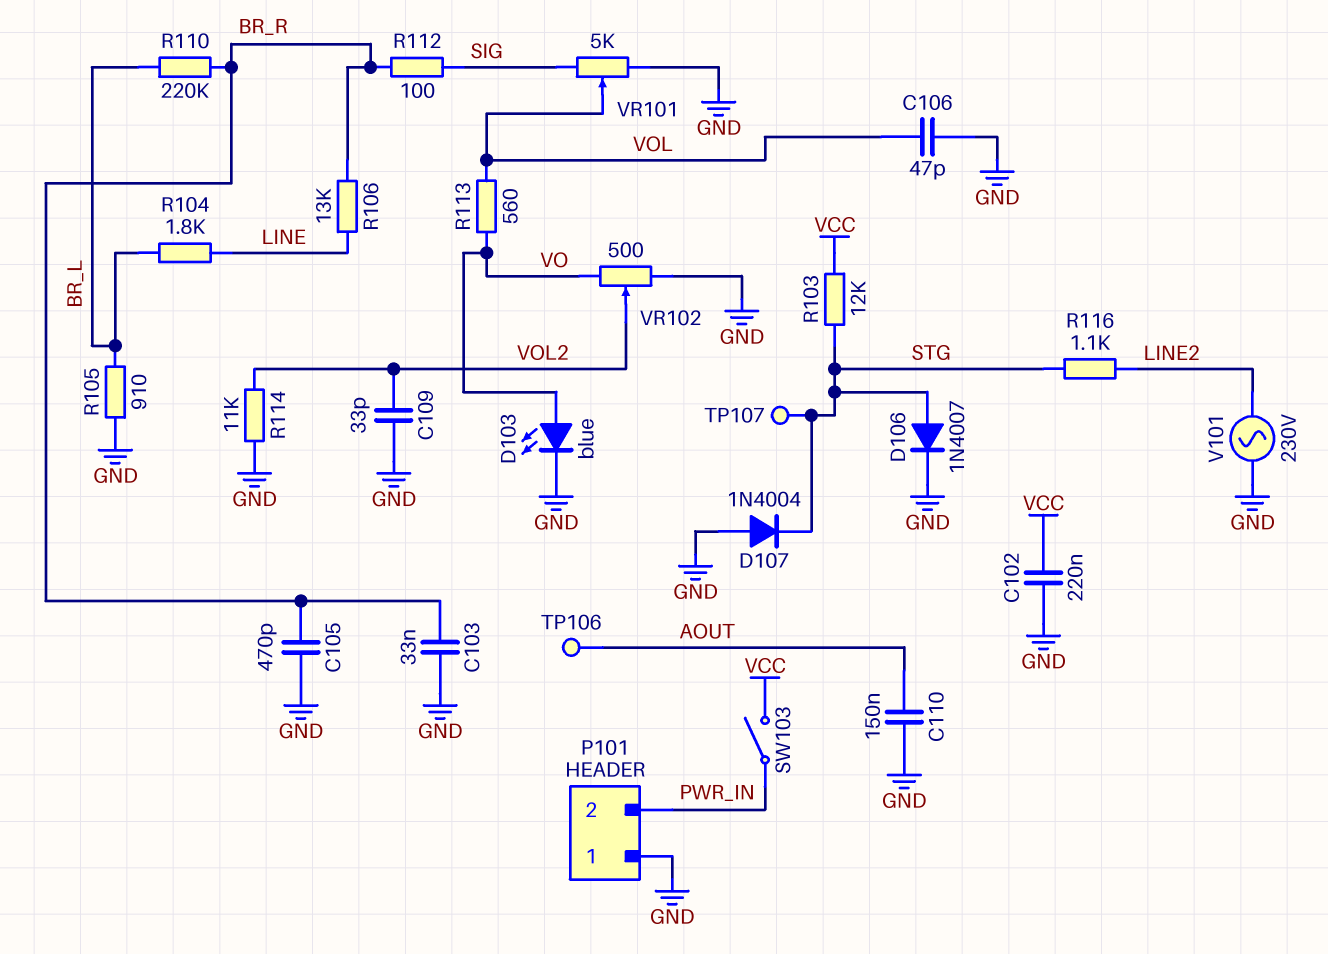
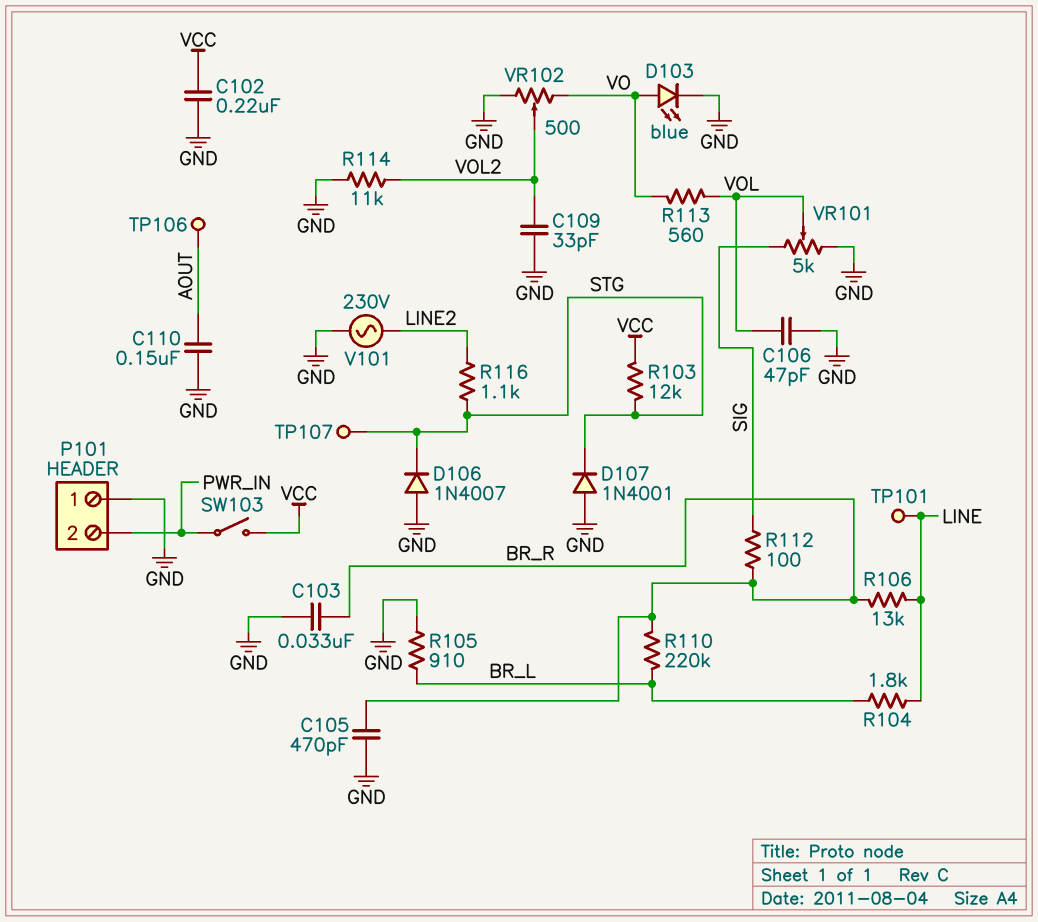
D106: diode 1N4007 (A STG, K GND) -> diode 1N4007 (A GND, K STG)
D107: diode 1N4004 (A GND, K STG) -> diode 1N4001 (A GND, K STG)
TP101: none -> test point (LINE)

